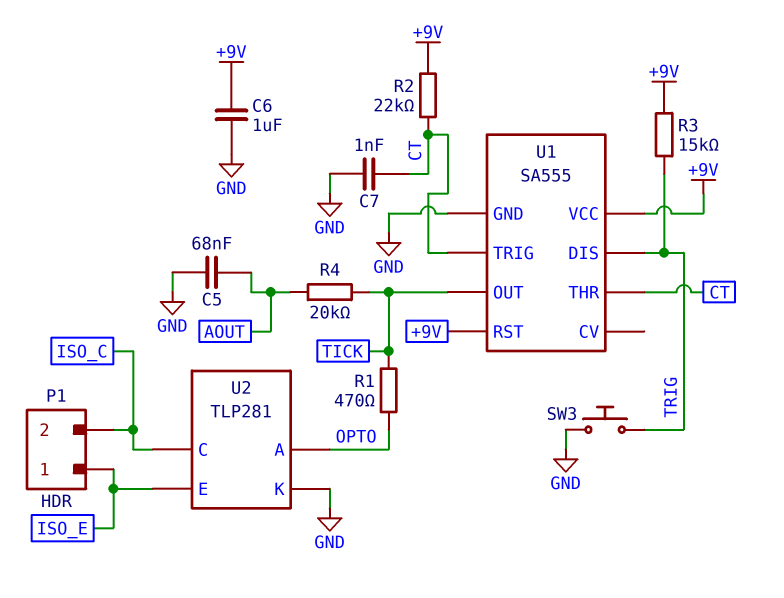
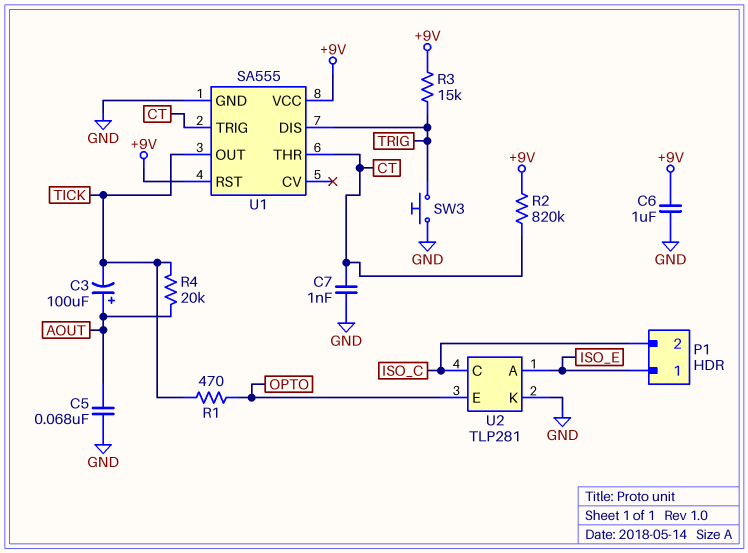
C3: none -> 100uF (plus AOUT, minus TICK)
R2: 22k (+9V, CT) -> 820k (+9V, CT)
U2 pin A: OPTO -> ISO_E
U2 pin E: ISO_E -> OPTO

